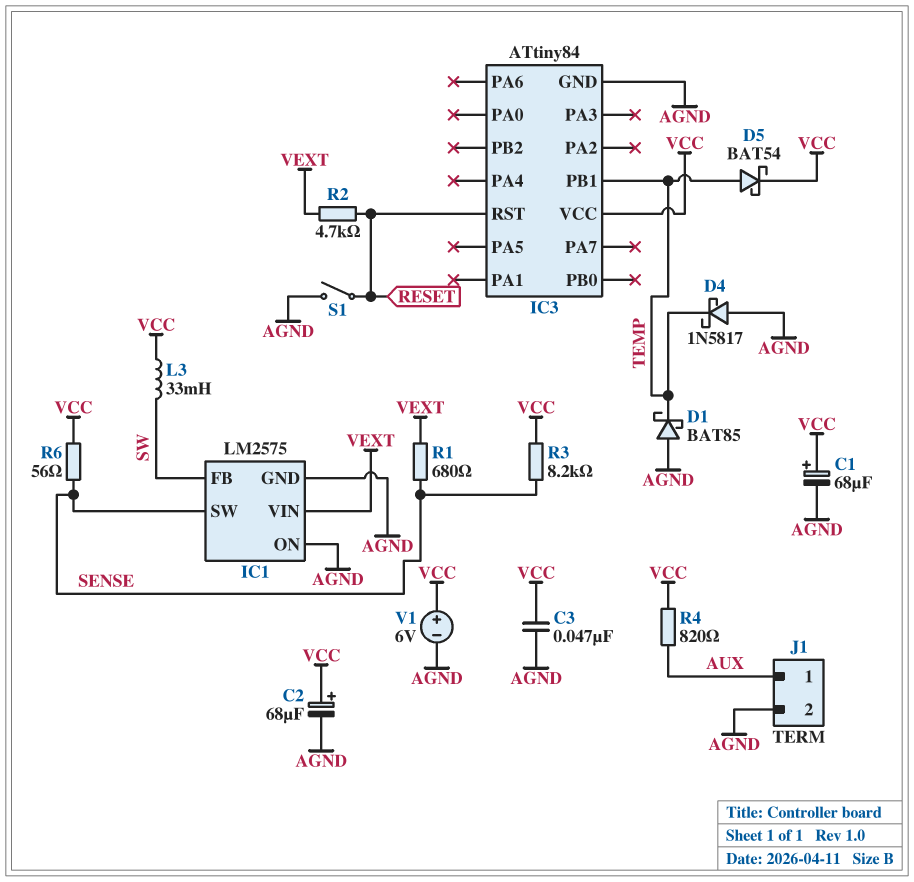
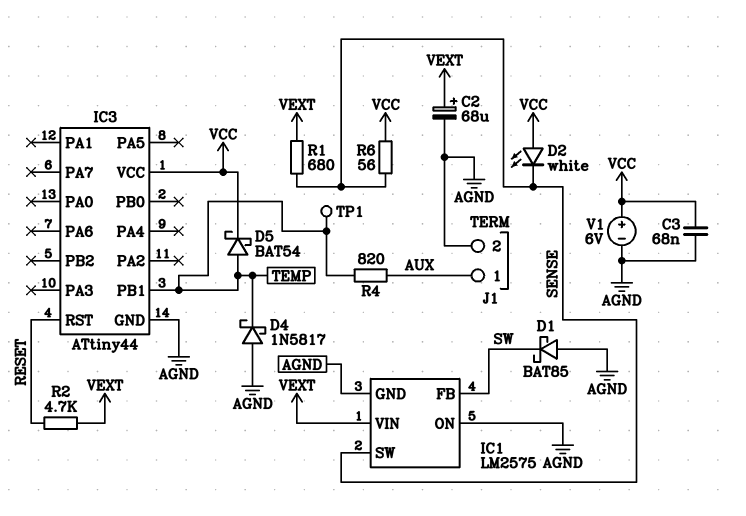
C1: 68uF (plus VCC, minus AGND) -> none
C2: 68uF (plus VCC, minus AGND) -> 68uF (plus VEXT, minus AGND)
C3: 47nF (AGND, VCC) -> 68nF (AGND, VCC)
D1: schottky BAT85 (A AGND, K TEMP) -> schottky BAT85 (A AGND, K SW)
D2: none -> LED white (A VCC, K SENSE)
IC3: ATtiny84 -> ATtiny44
L3: 33mH (SW, VCC) -> none
R3: 8.2k (SENSE, VCC) -> none
R4: 820 (AUX, VCC) -> 820 (AUX, TEMP)
S1: switch (AGND, RESET) -> none
TP1: none -> test point (TEMP)

